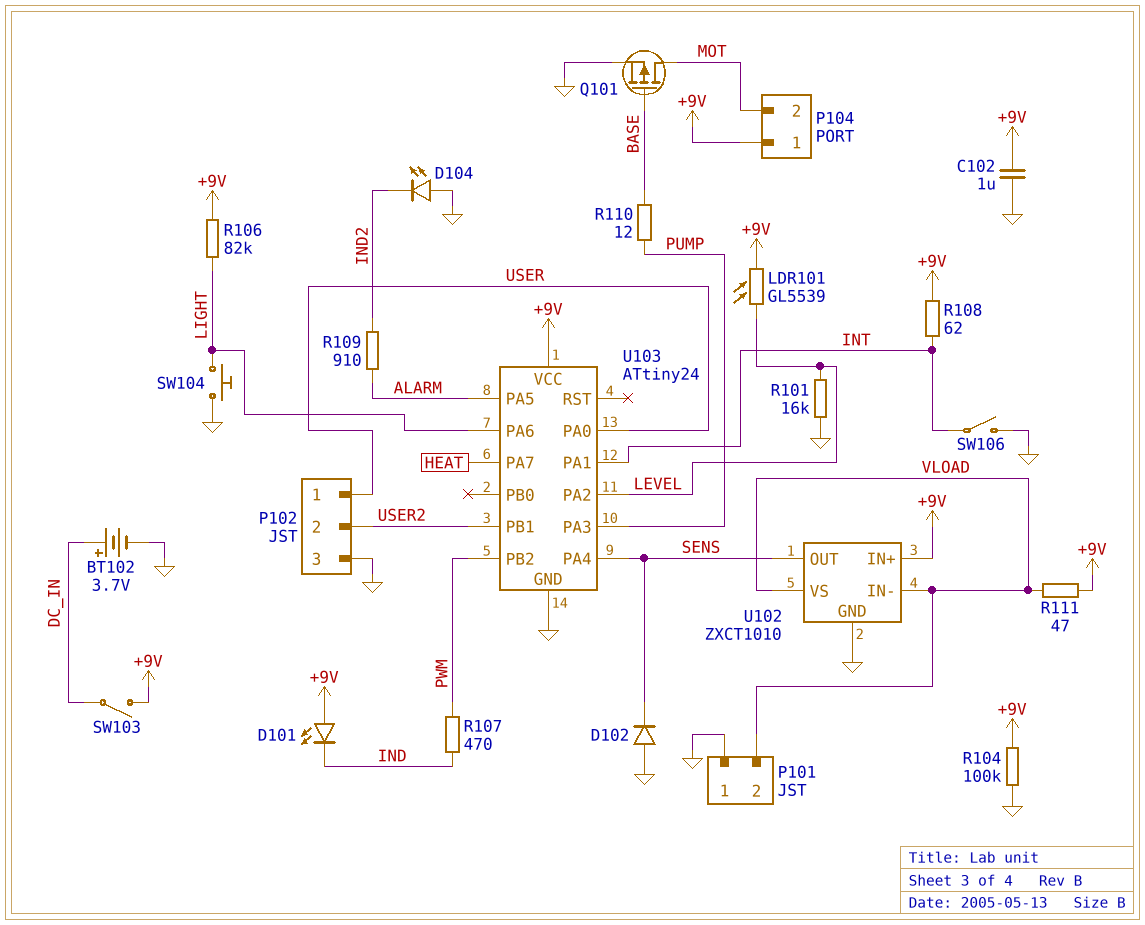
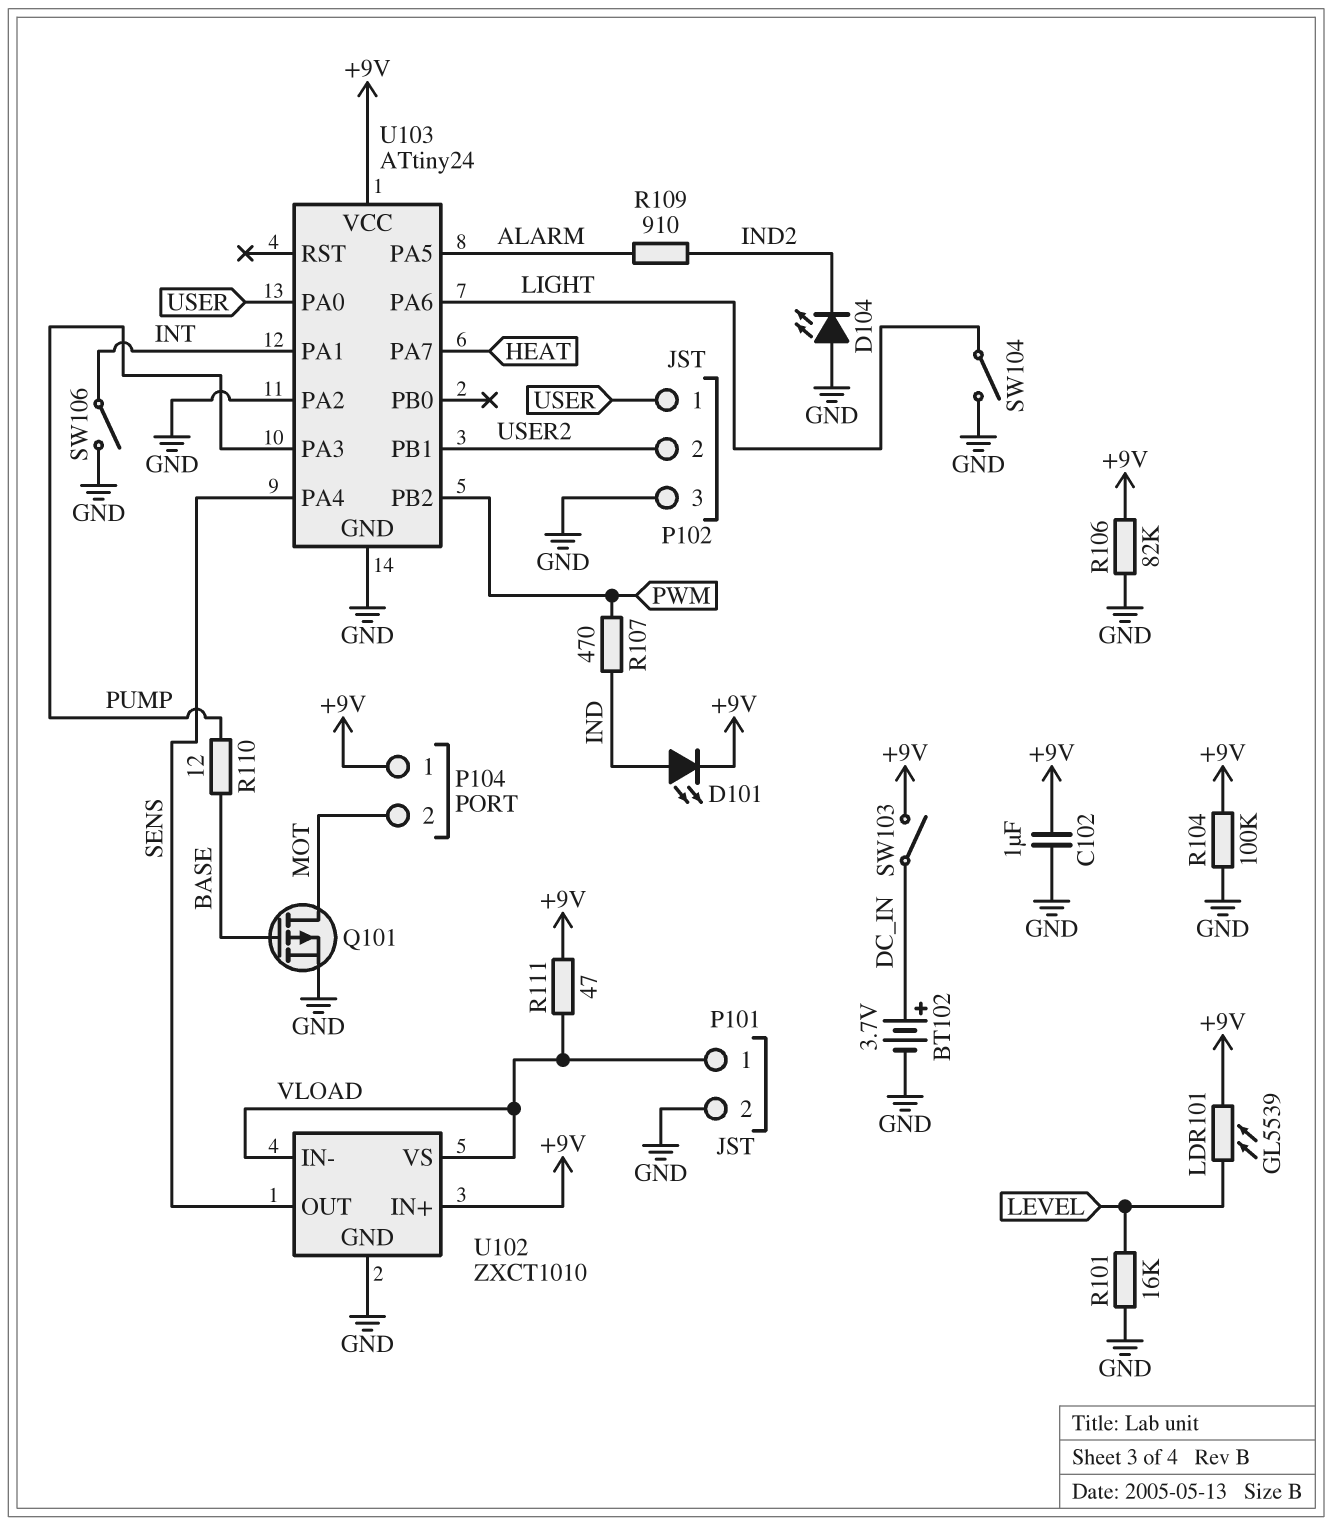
D101: LED (A +9V, K IND) -> LED (A IND, K +9V)
D102: diode (A GND, K SENS) -> none
P101 pin 1: GND -> VLOAD
P101 pin 2: VLOAD -> GND
R106: 82k (+9V, LIGHT) -> 82k (+9V, GND)
R108: 62 (+9V, INT) -> none
SW104: button (GND, LIGHT) -> switch (GND, LIGHT)
U103 pin PA2: LEVEL -> GND

